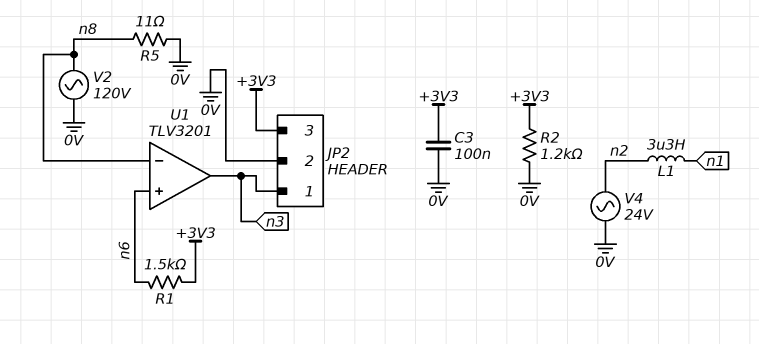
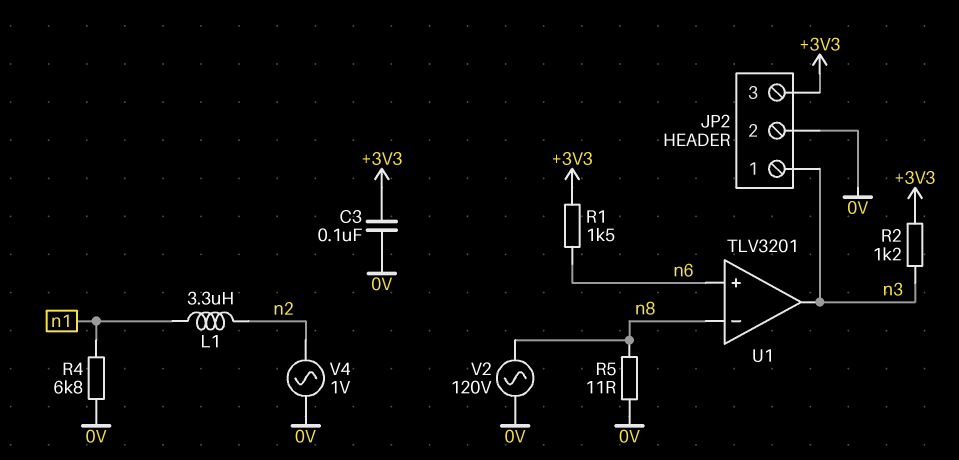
R2: 1.2k (+3V3, 0V) -> 1.2k (+3V3, n3)
R4: none -> 6.8k (0V, n1)
V4: AC 24V (0V, n2) -> AC 1V (0V, n2)

